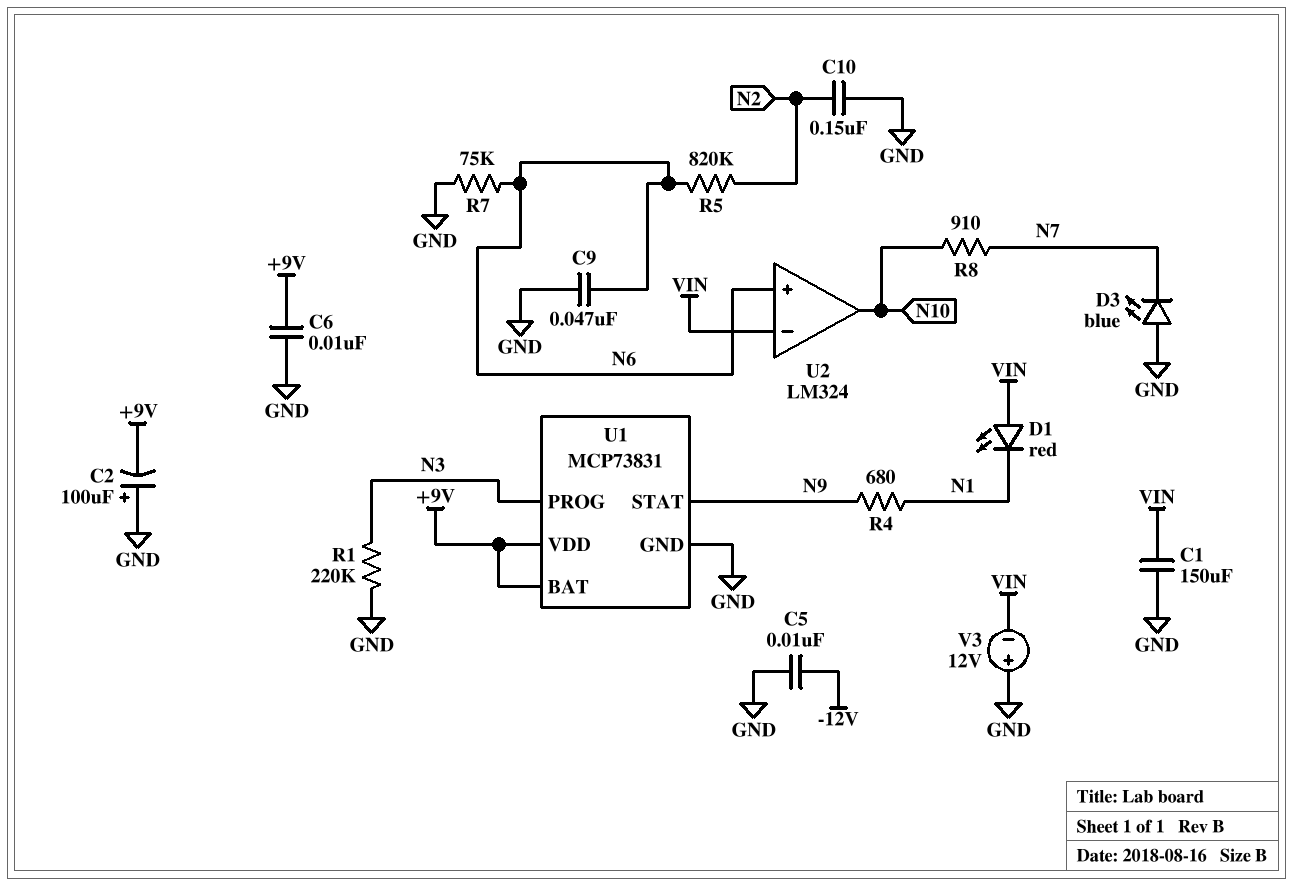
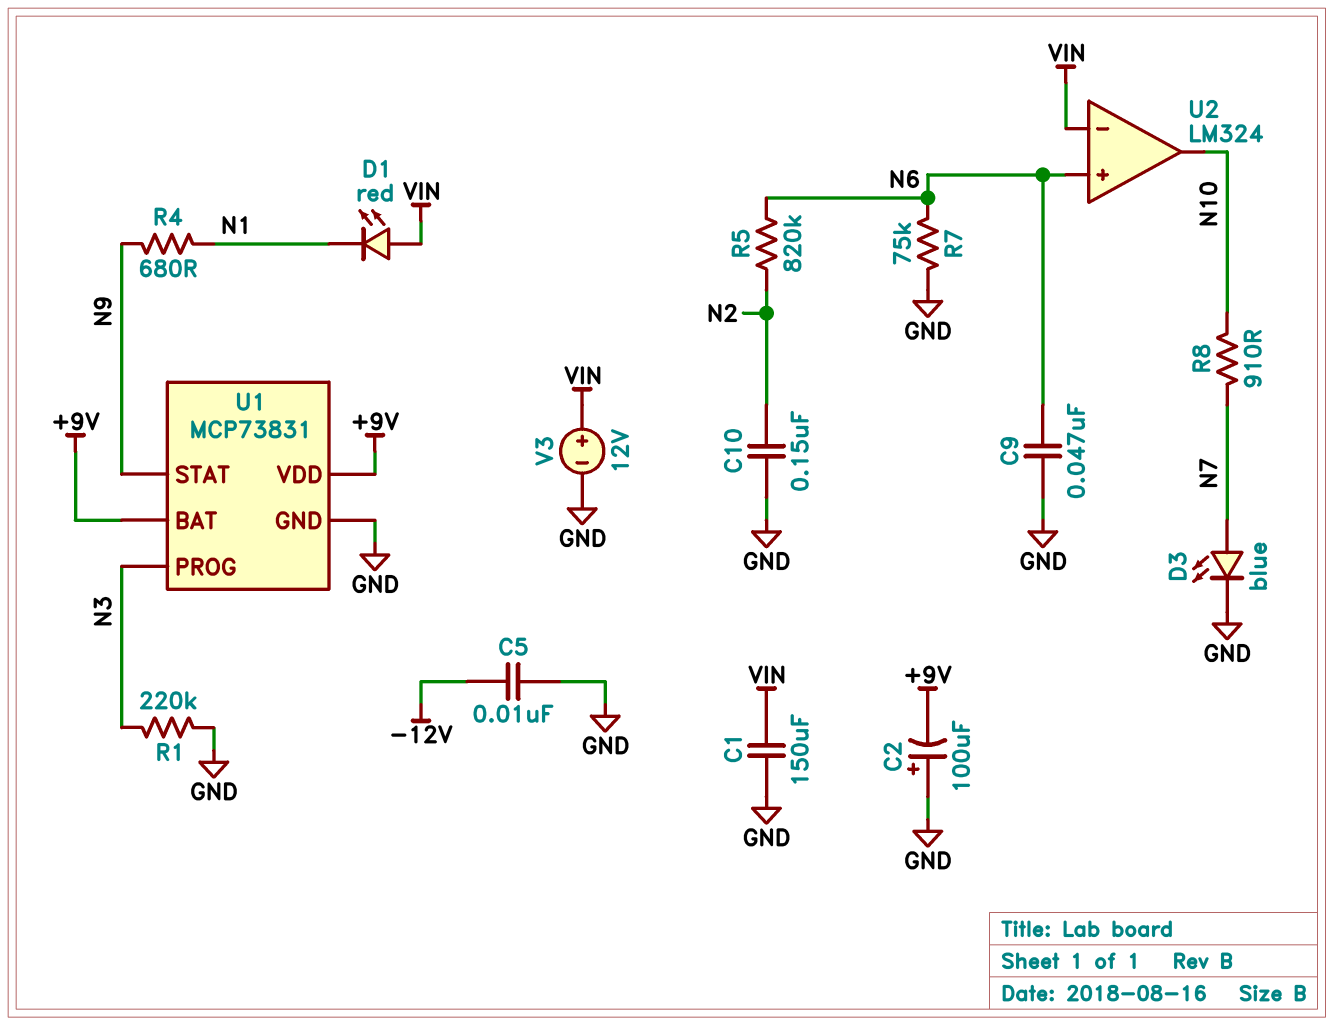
C6: 10nF (+9V, GND) -> none
D3: LED blue (A GND, K N7) -> LED blue (A N7, K GND)
V3: 12V (plus GND, minus VIN) -> 12V (plus VIN, minus GND)

